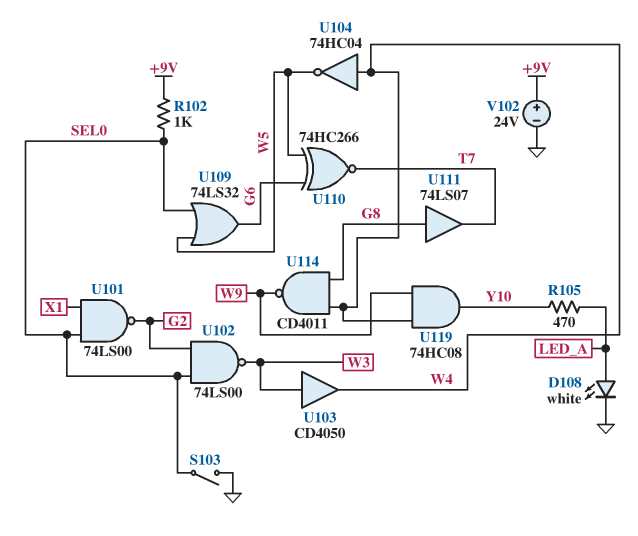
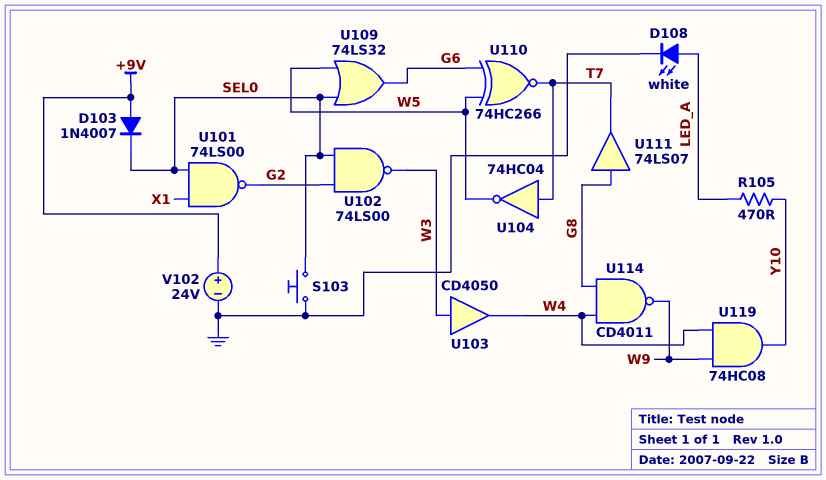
D103: none -> diode 1N4007 (A +9V, K SEL0)
R102: 1k (+9V, SEL0) -> none
S103: switch (GND, SEL0) -> button (GND, SEL0)
U104: NOT 74HC04 (in W4, out W5) -> NOT 74HC04 (in T7, out W5)

